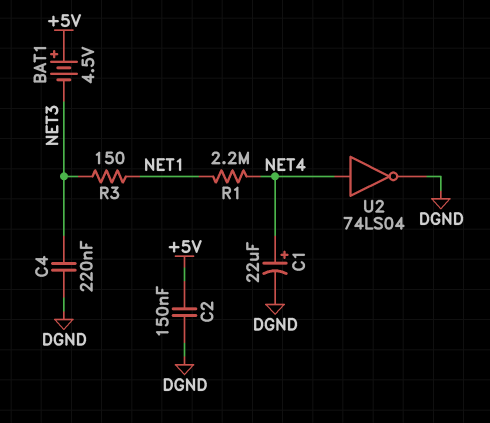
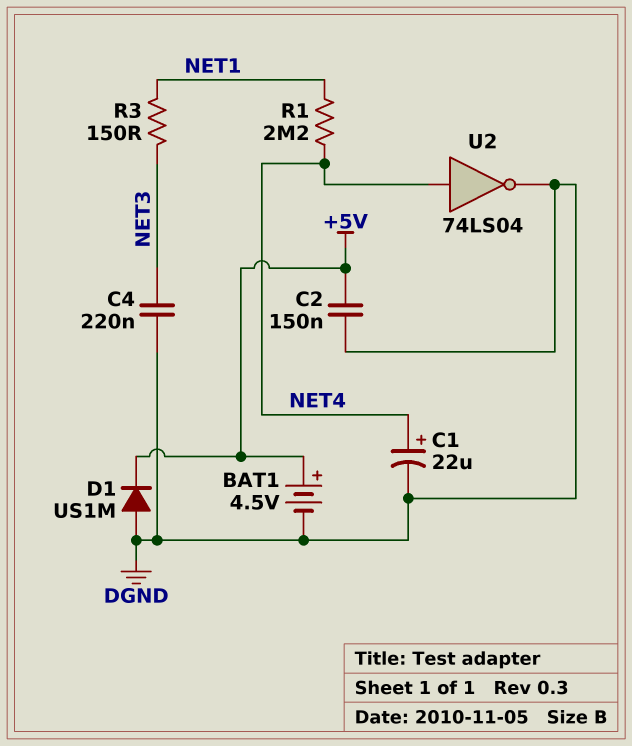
BAT1: 4.5V (plus +5V, minus NET3) -> 4.5V (plus +5V, minus DGND)
D1: none -> diode US1M (A DGND, K +5V)

